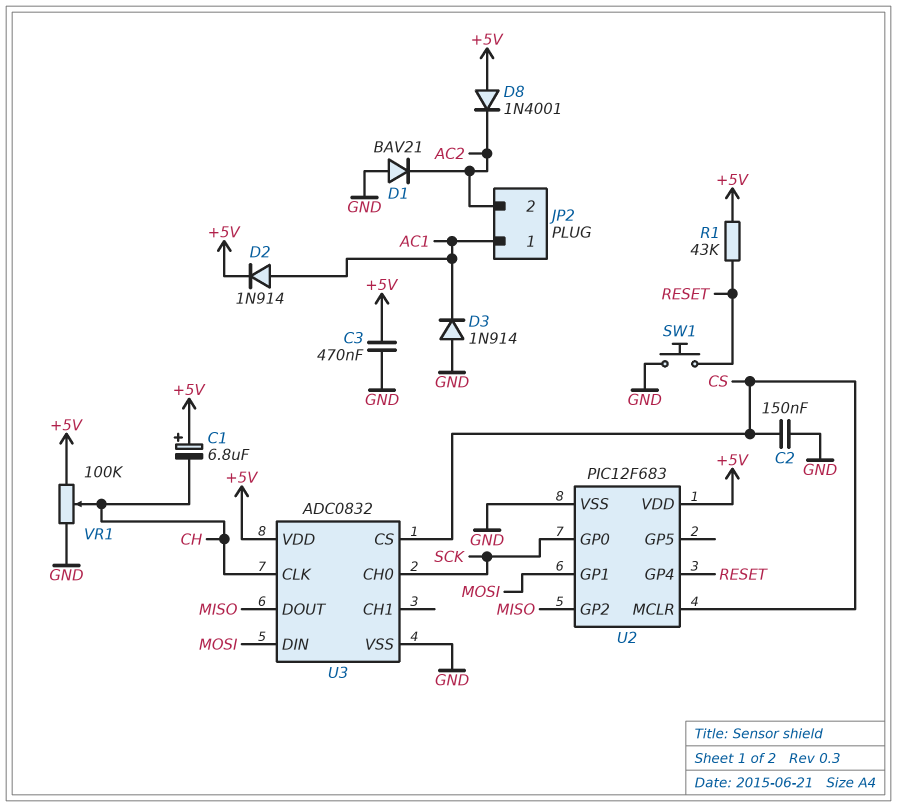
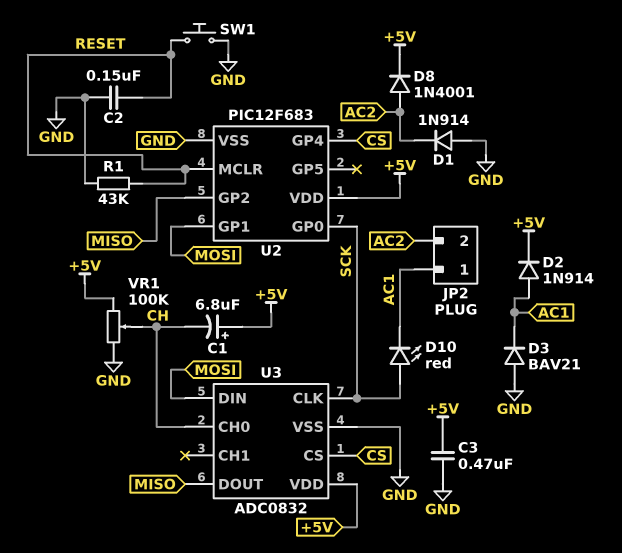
C2: 150nF (CS, GND) -> 150nF (GND, RESET)
D1: diode BAV21 (A GND, K AC2) -> diode 1N914 (A GND, K AC2)
D3: diode 1N914 (A GND, K AC1) -> diode BAV21 (A GND, K AC1)
D8: diode 1N4001 (A +5V, K AC2) -> diode 1N4001 (A AC2, K +5V)
D10: none -> LED red (A SCK, K AC1)
R1: 43k (+5V, RESET) -> 43k (GND, RESET)
U2 pin GP4: RESET -> CS
U2 pin MCLR: CS -> RESET
U3 pin CH0: SCK -> CH
U3 pin CLK: CH -> SCK

